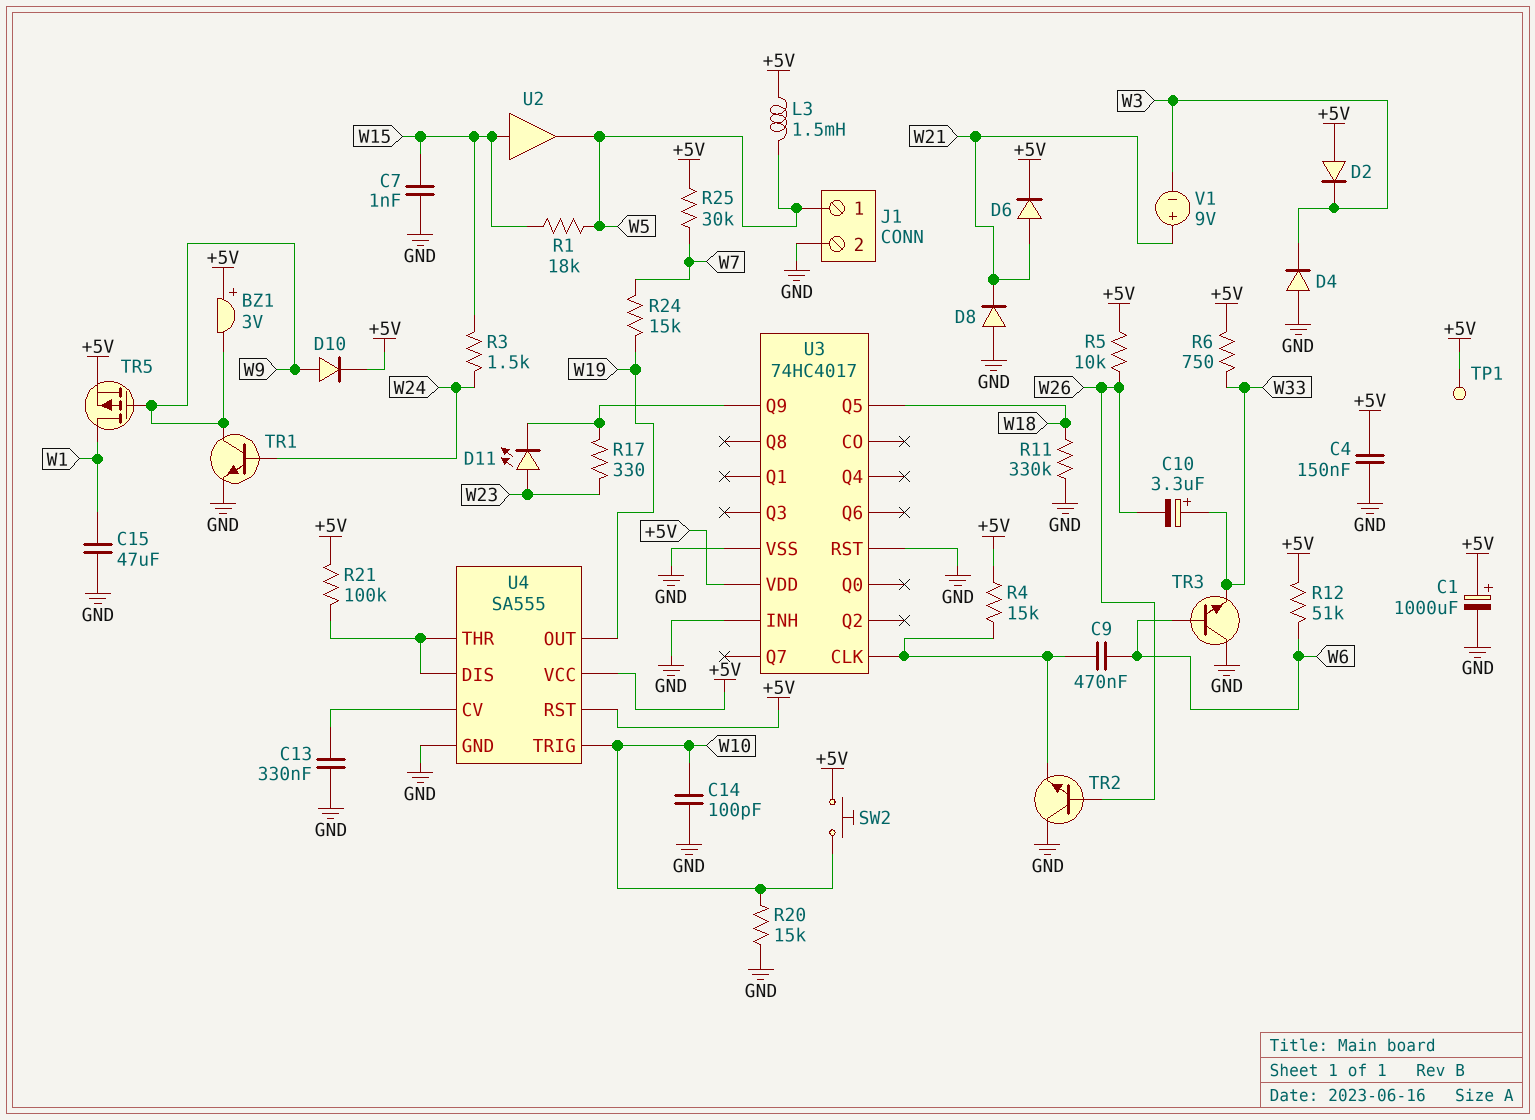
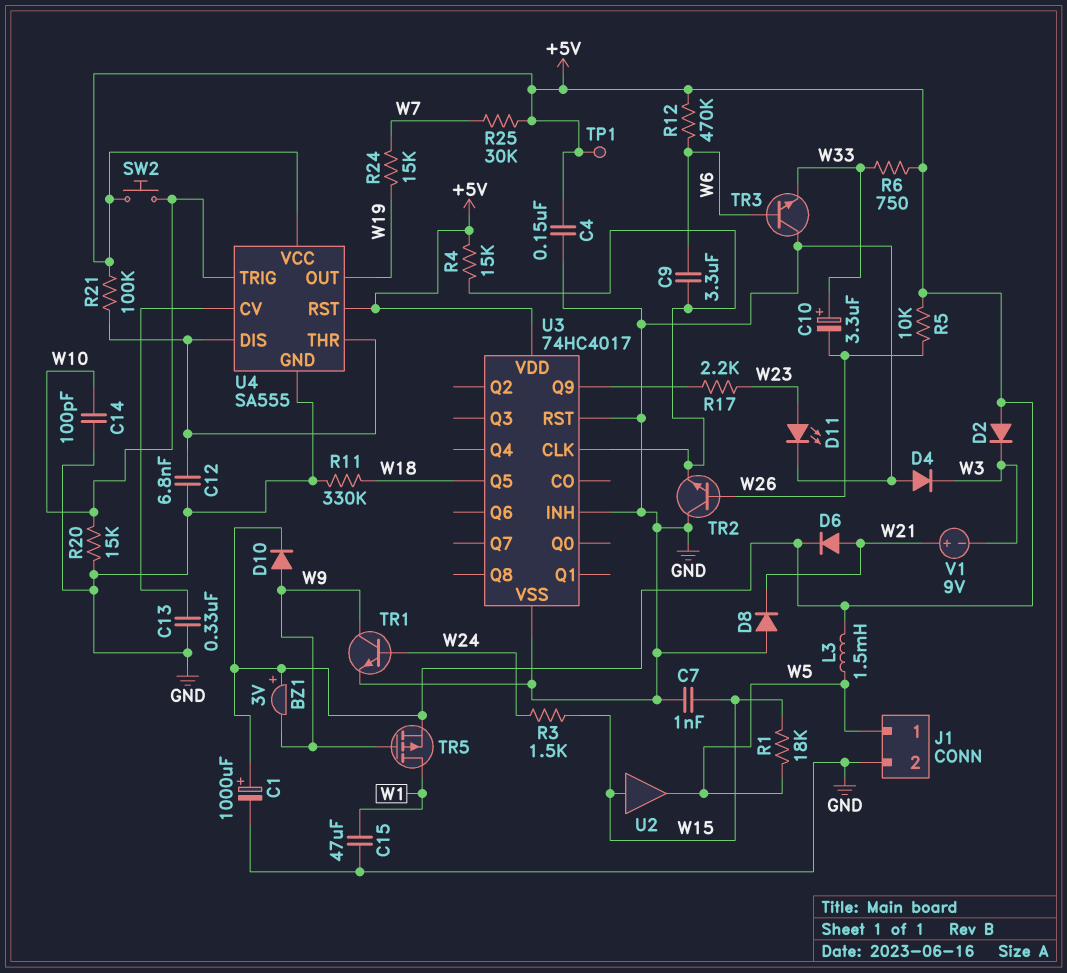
C9: 470nF (U3/CLK, W6) -> 3.3uF (U3/CLK, W6)
C12: none -> 6.8nF (GND, U4/DIS)
D11: LED (A W23, K U3/Q9) -> LED (A W23, K GND)
R12: 51k (+5V, W6) -> 470k (+5V, W6)
R17: 330 (U3/Q9, W23) -> 2.2k (U3/Q9, W23)

